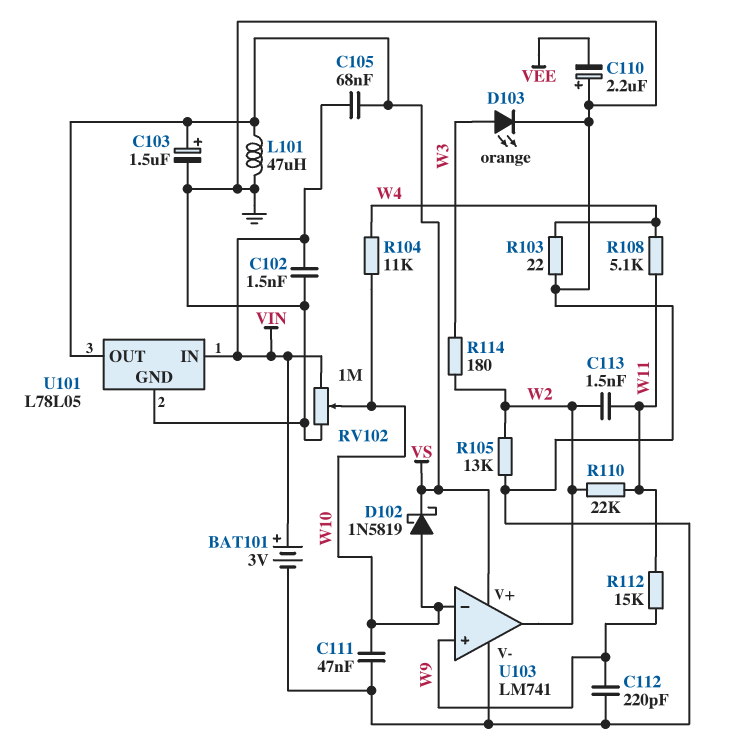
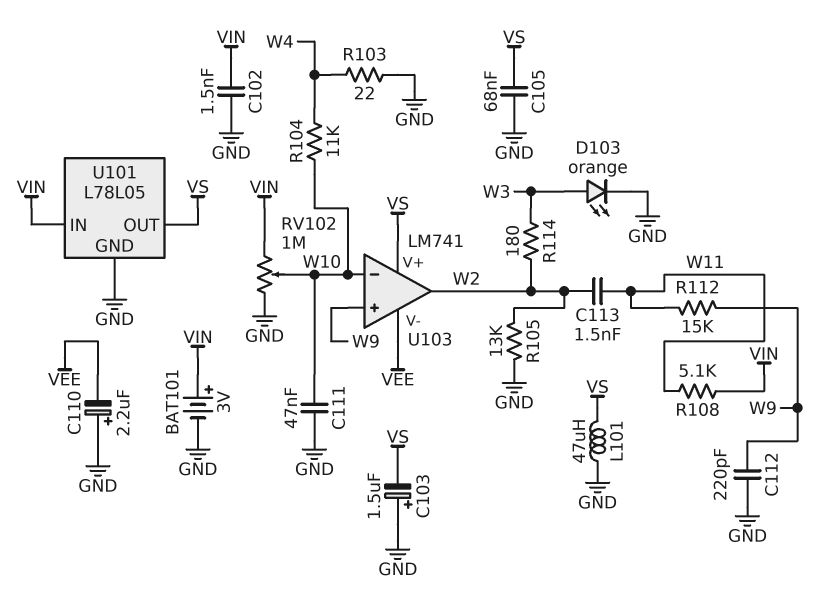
C103: 1.5uF (plus VS, minus GND) -> 1.5uF (plus GND, minus VS)
C105: 68nF (VIN, VS) -> 68nF (GND, VS)
D102: schottky 1N5819 (A W10, K VS) -> none
R108: 5.1k (W4, W11) -> 5.1k (VIN, W11)
R110: 22k (W2, W11) -> none
U103 pin V-: GND -> VEE

